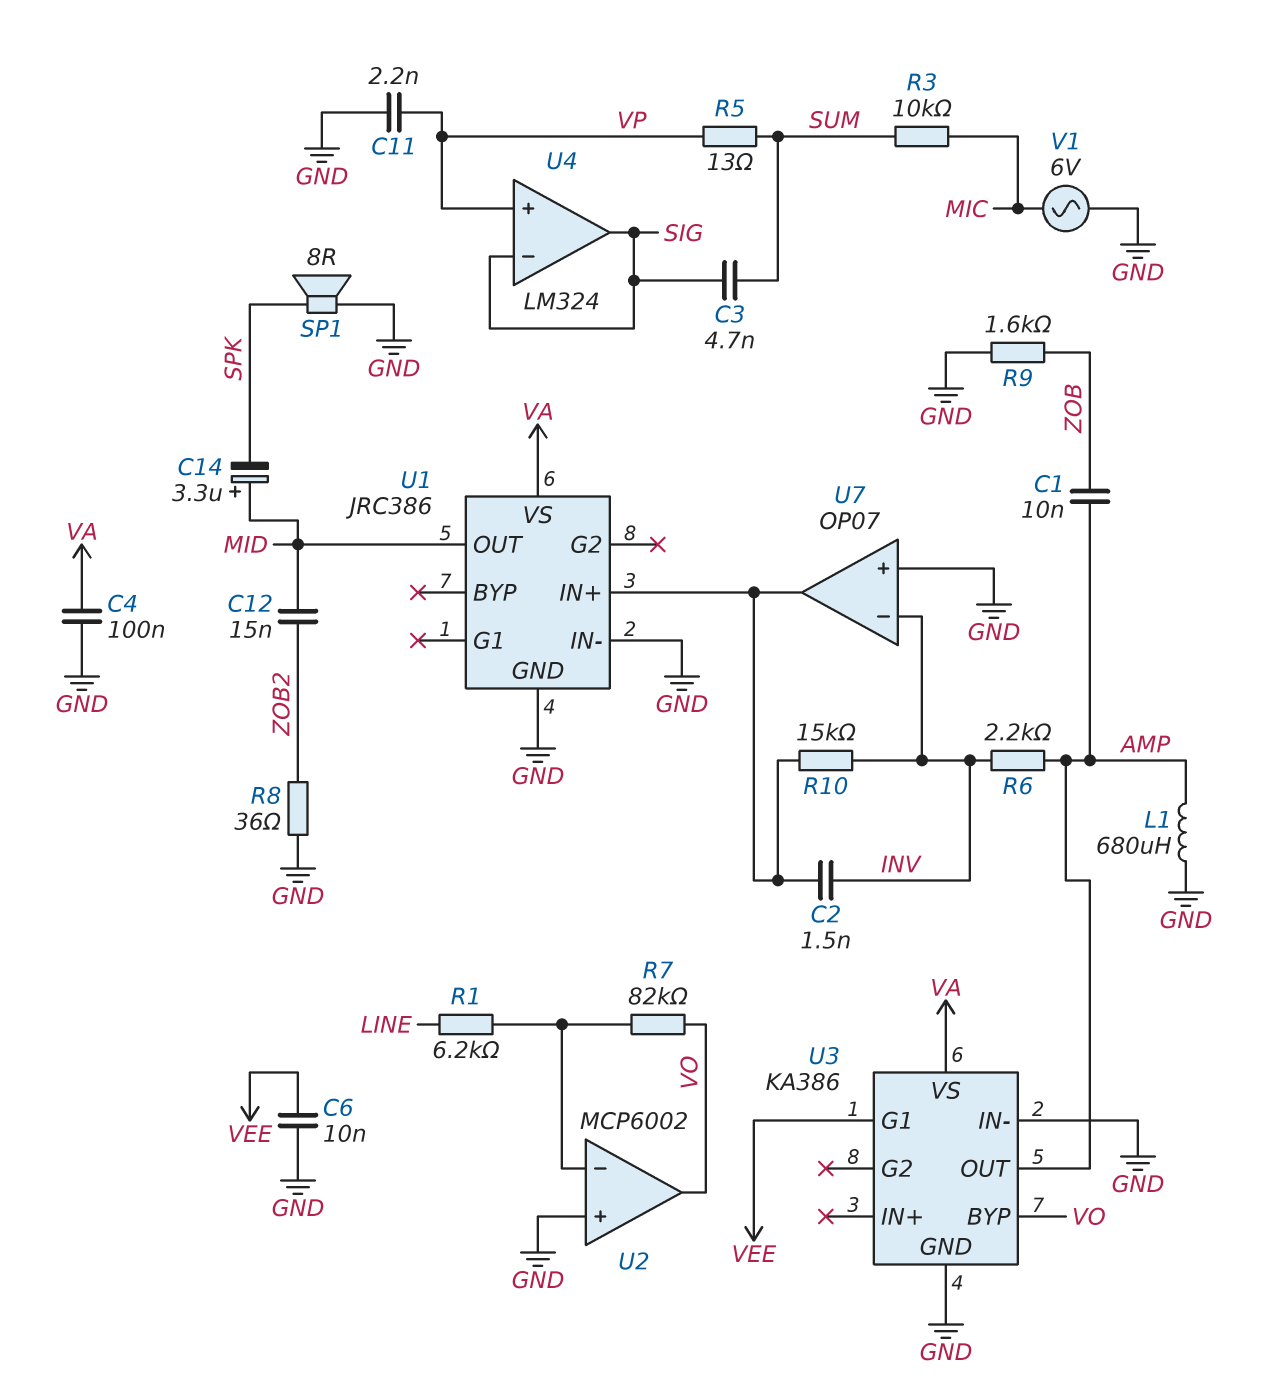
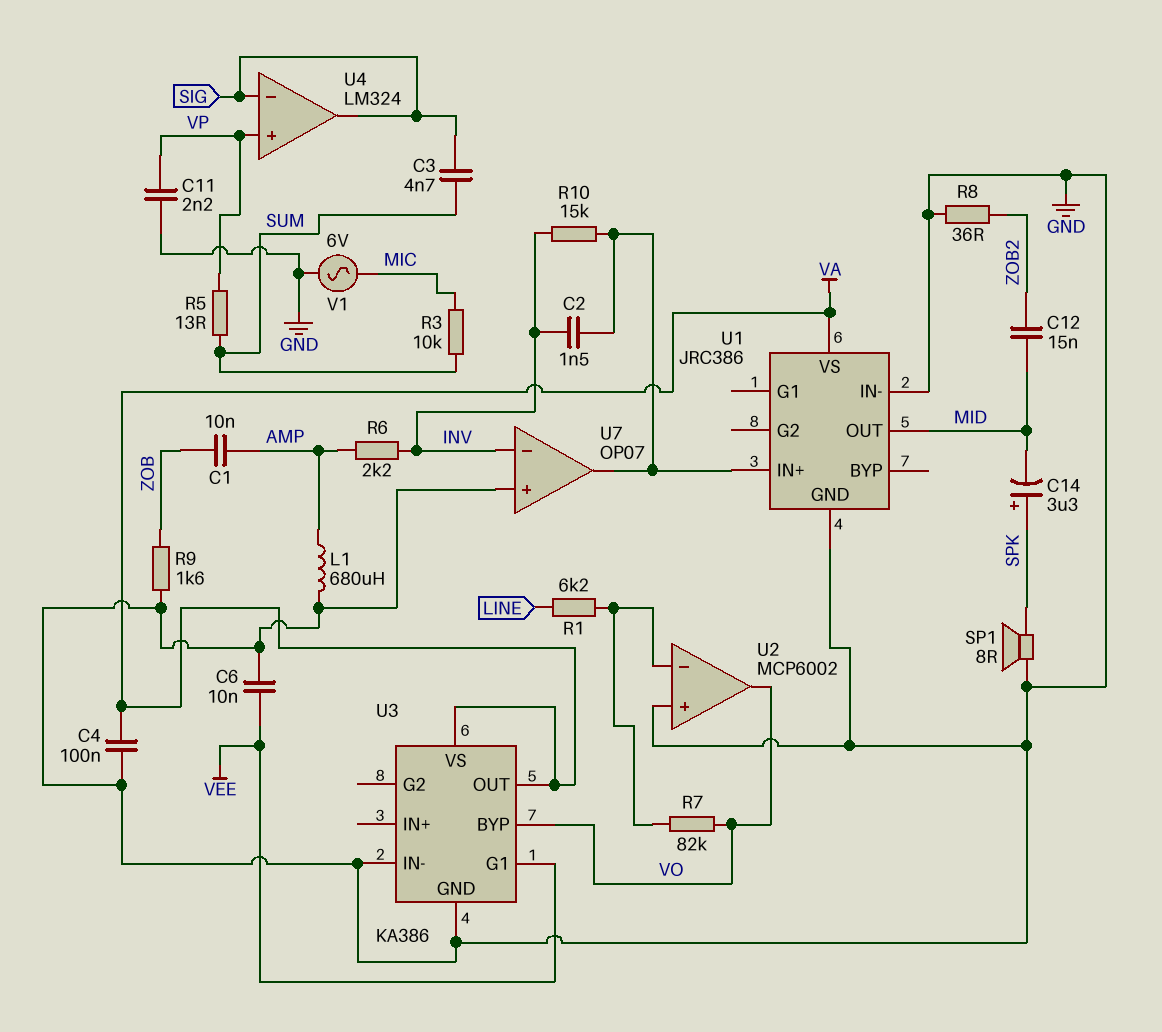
C14: 3.3uF (plus MID, minus SPK) -> 3.3uF (plus SPK, minus MID)
U3 pin OUT: AMP -> VA

